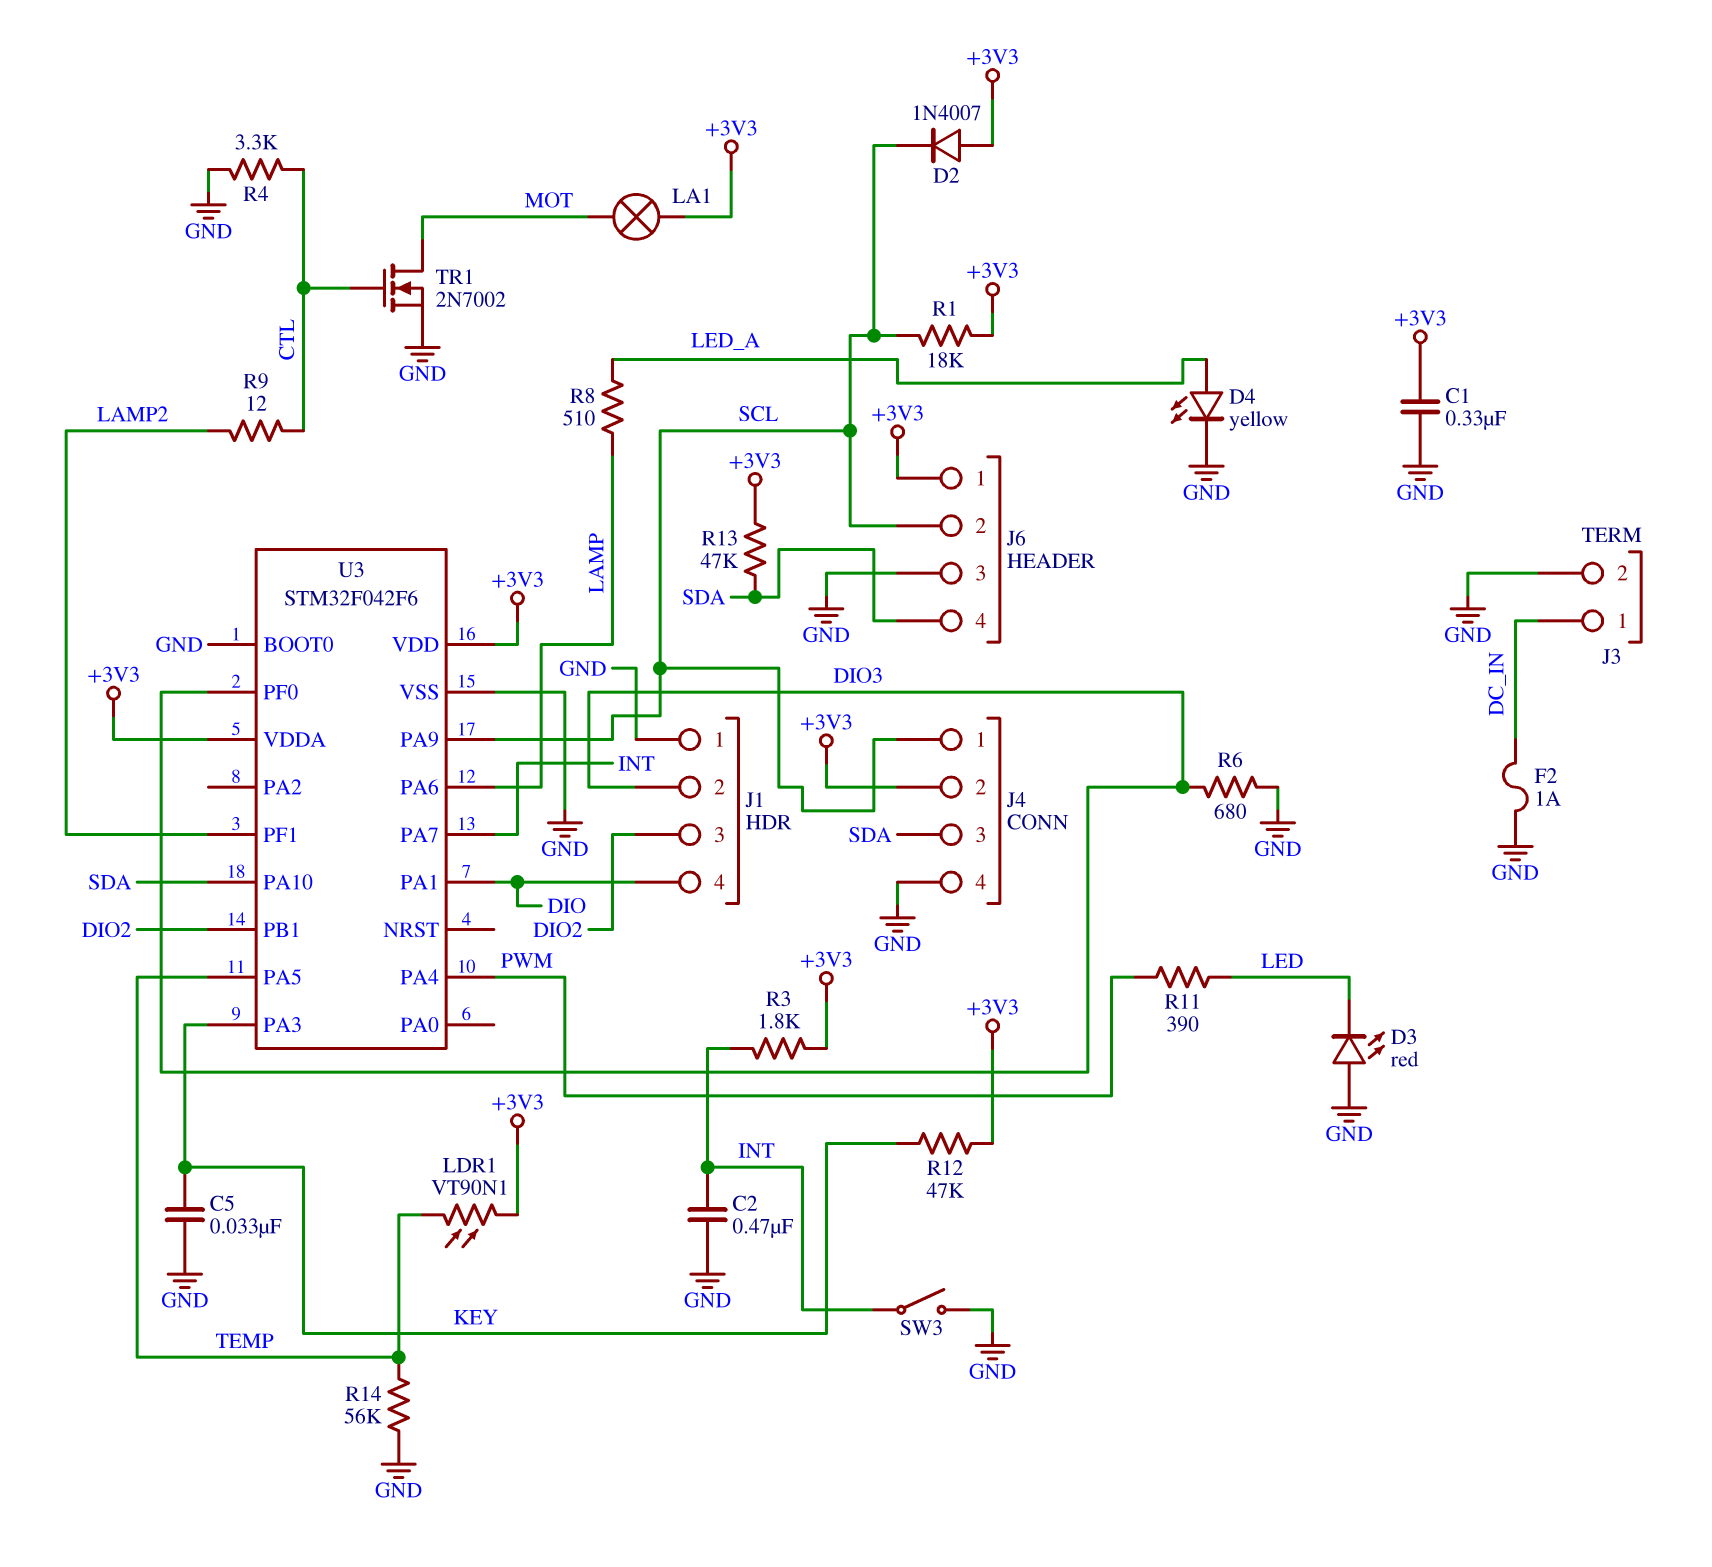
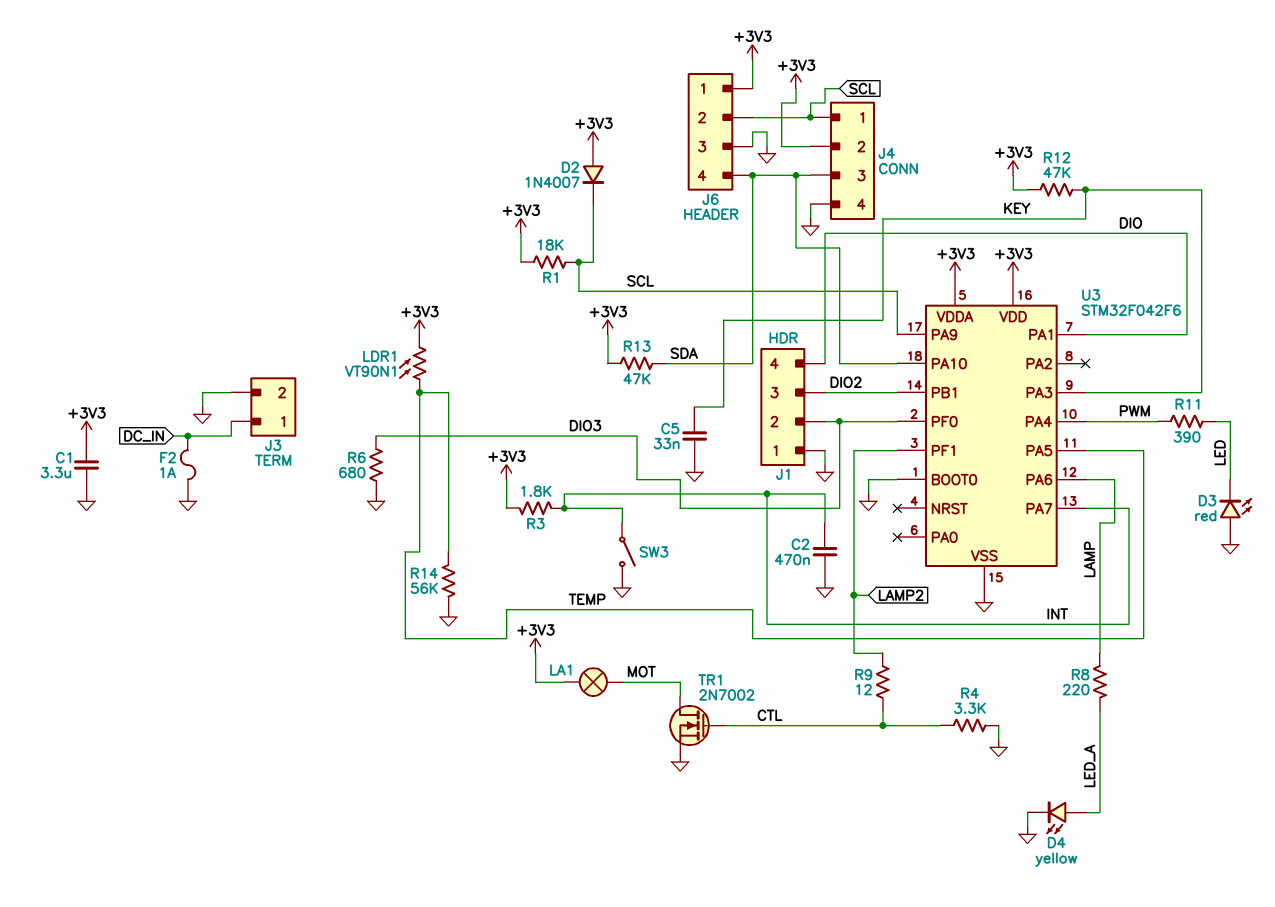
C1: 330nF (+3V3, GND) -> 3.3uF (+3V3, GND)
R8: 510 (LAMP, LED_A) -> 220 (LAMP, LED_A)

